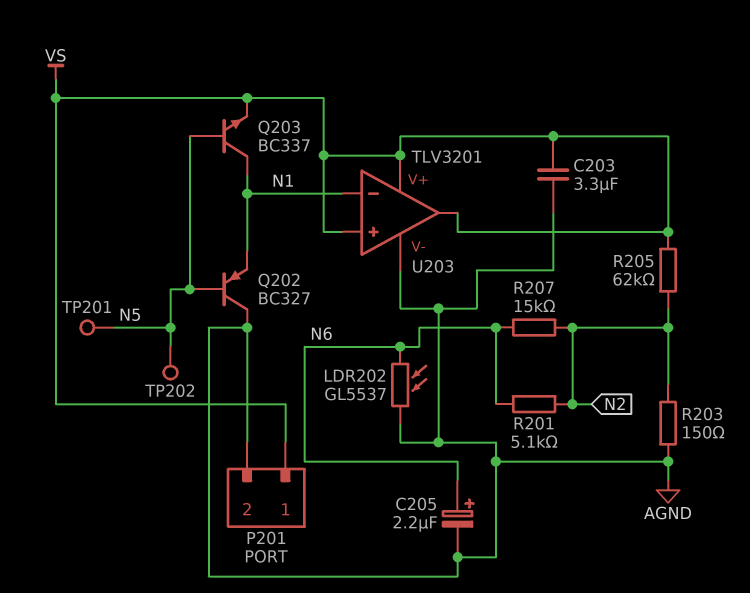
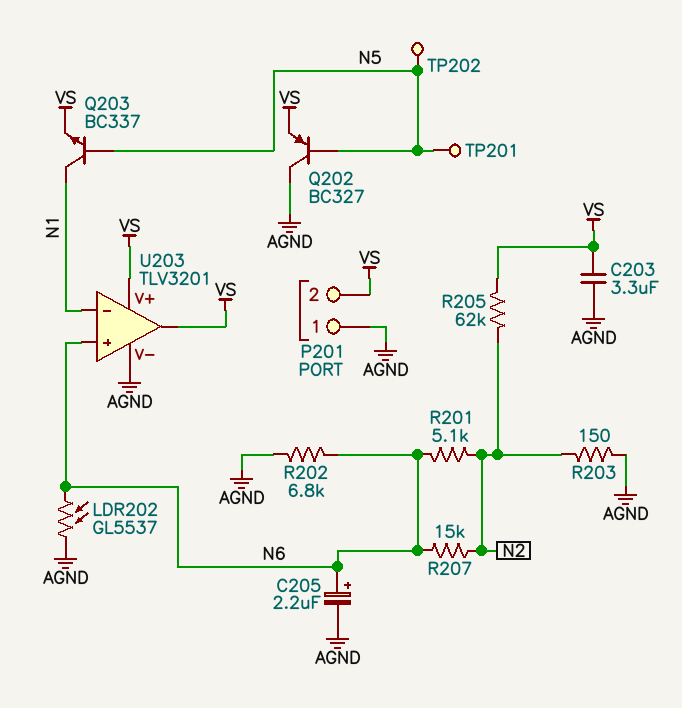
P201 pin 1: VS -> AGND
P201 pin 2: AGND -> VS
Q202: PNP BC327 (B N5, C AGND, E N1) -> PNP BC327 (B N5, C AGND, E VS)
R202: none -> 6.8k (AGND, N6)
U203 pin in+: VS -> N6

